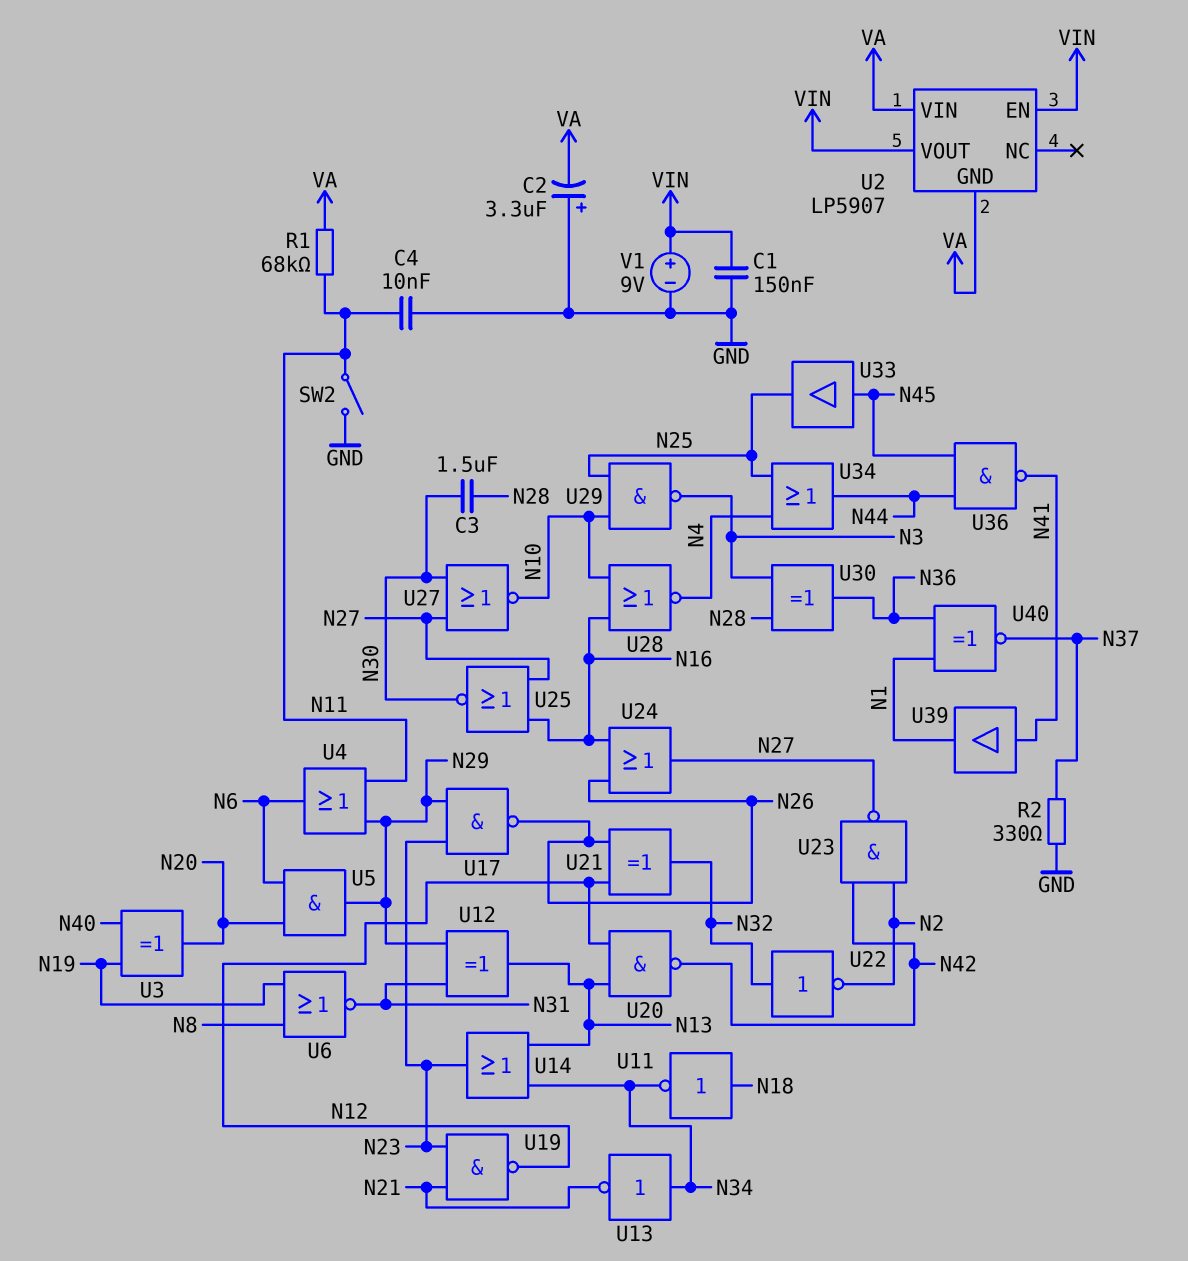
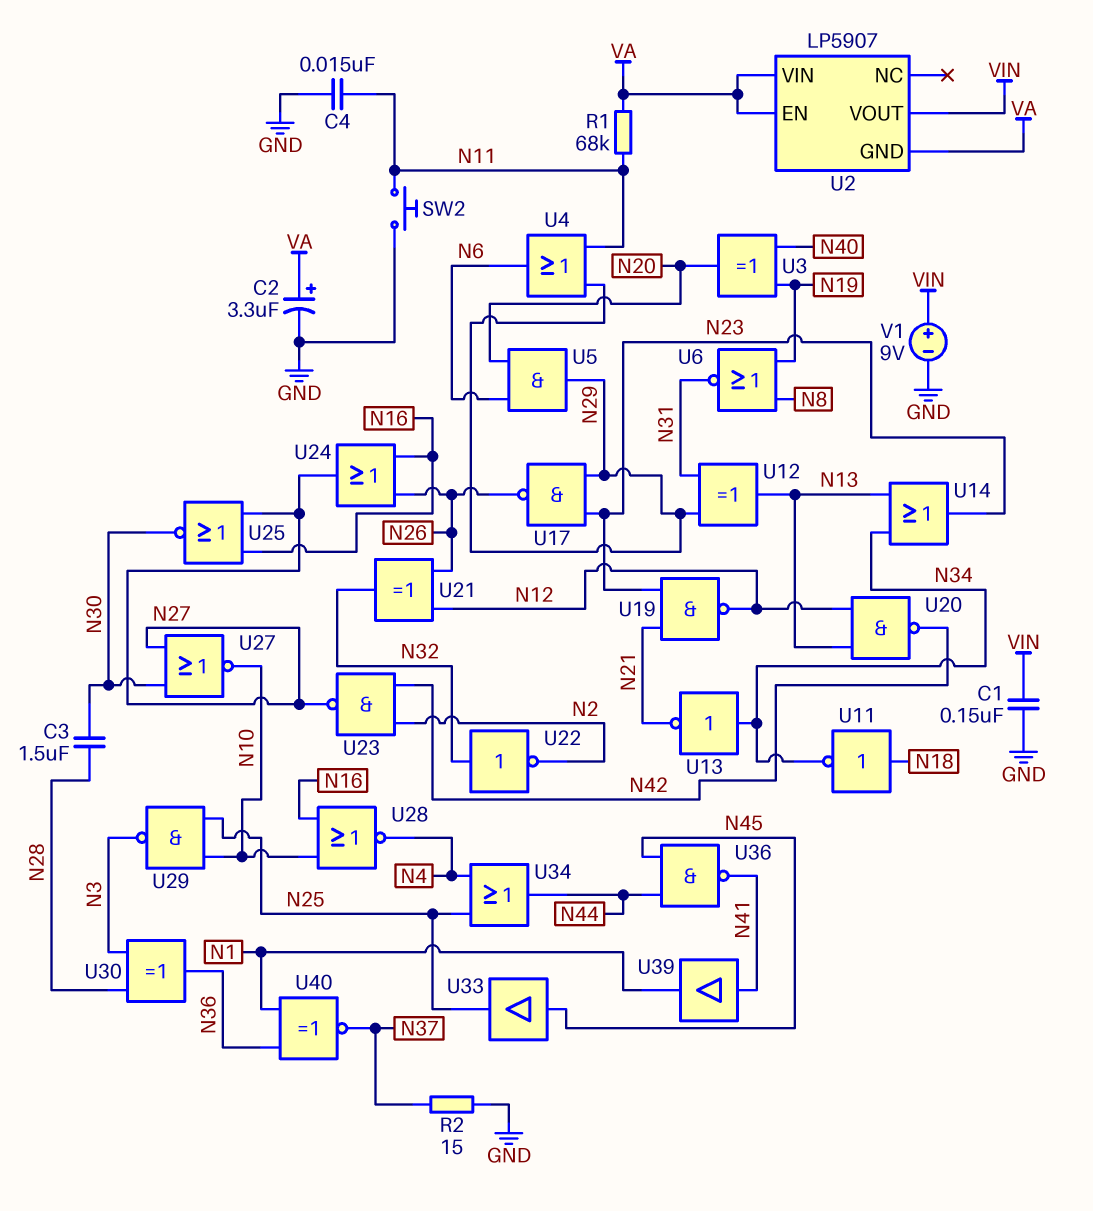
C2: 3.3uF (plus GND, minus VA) -> 3.3uF (plus VA, minus GND)
C4: 10nF (GND, N11) -> 15nF (GND, N11)
R2: 330 (GND, N37) -> 15 (GND, N37)
SW2: switch (GND, N11) -> button (GND, N11)
U2 pin EN: VIN -> VA

